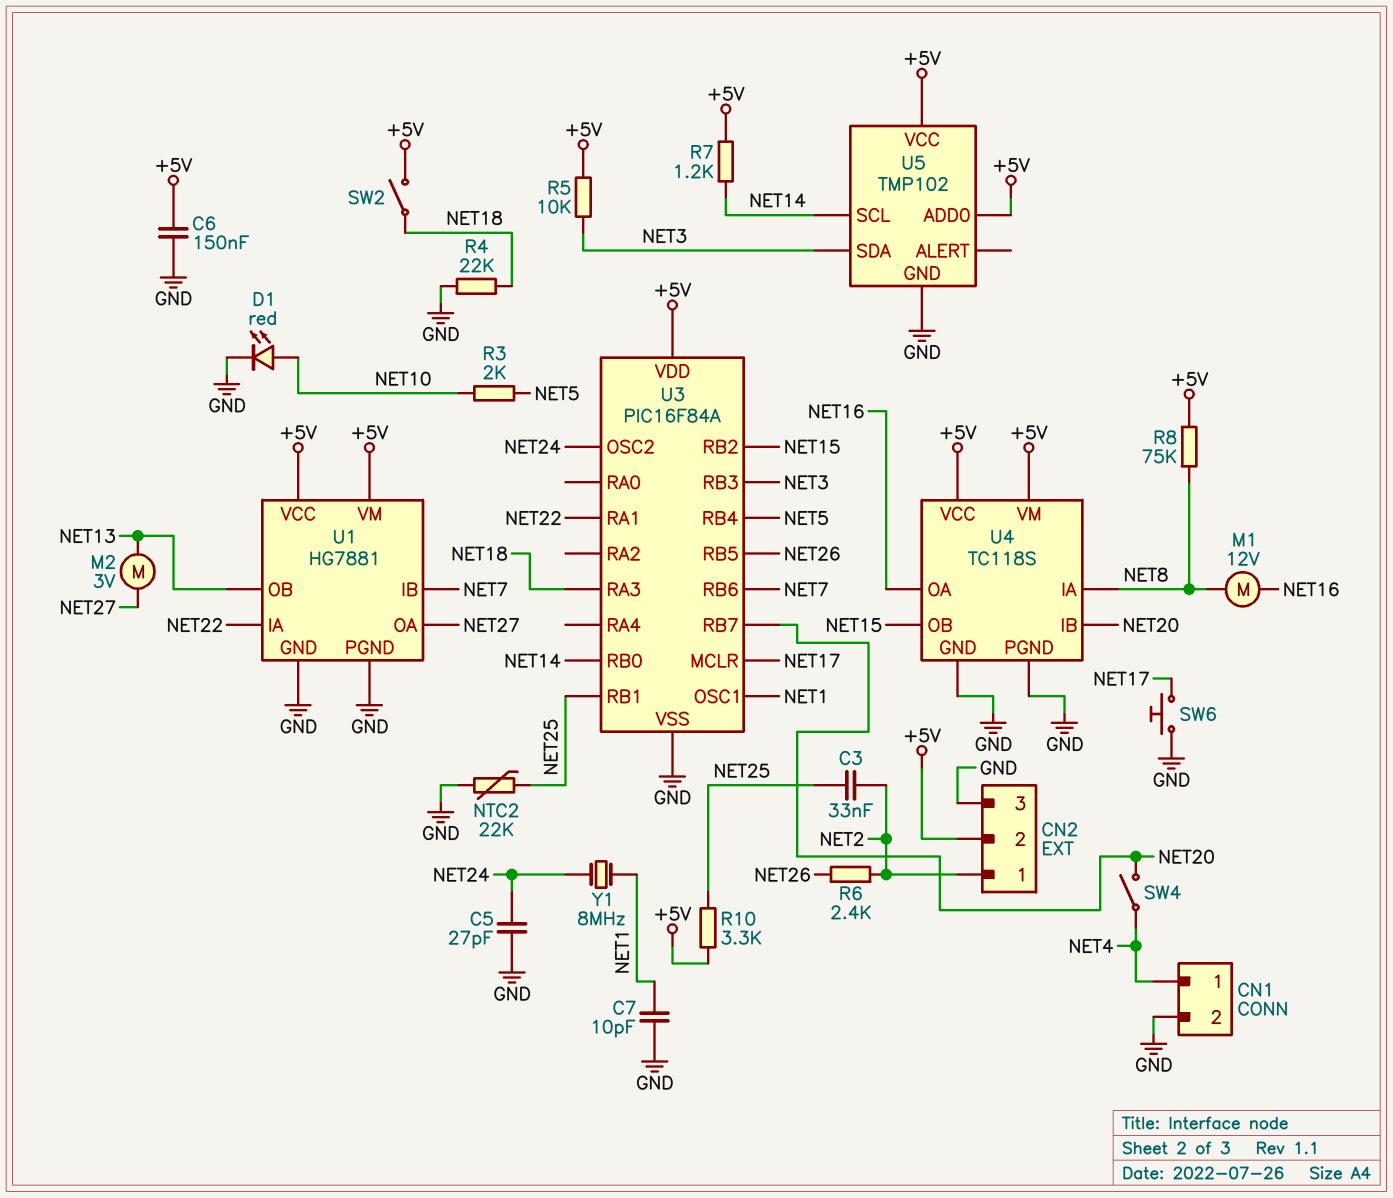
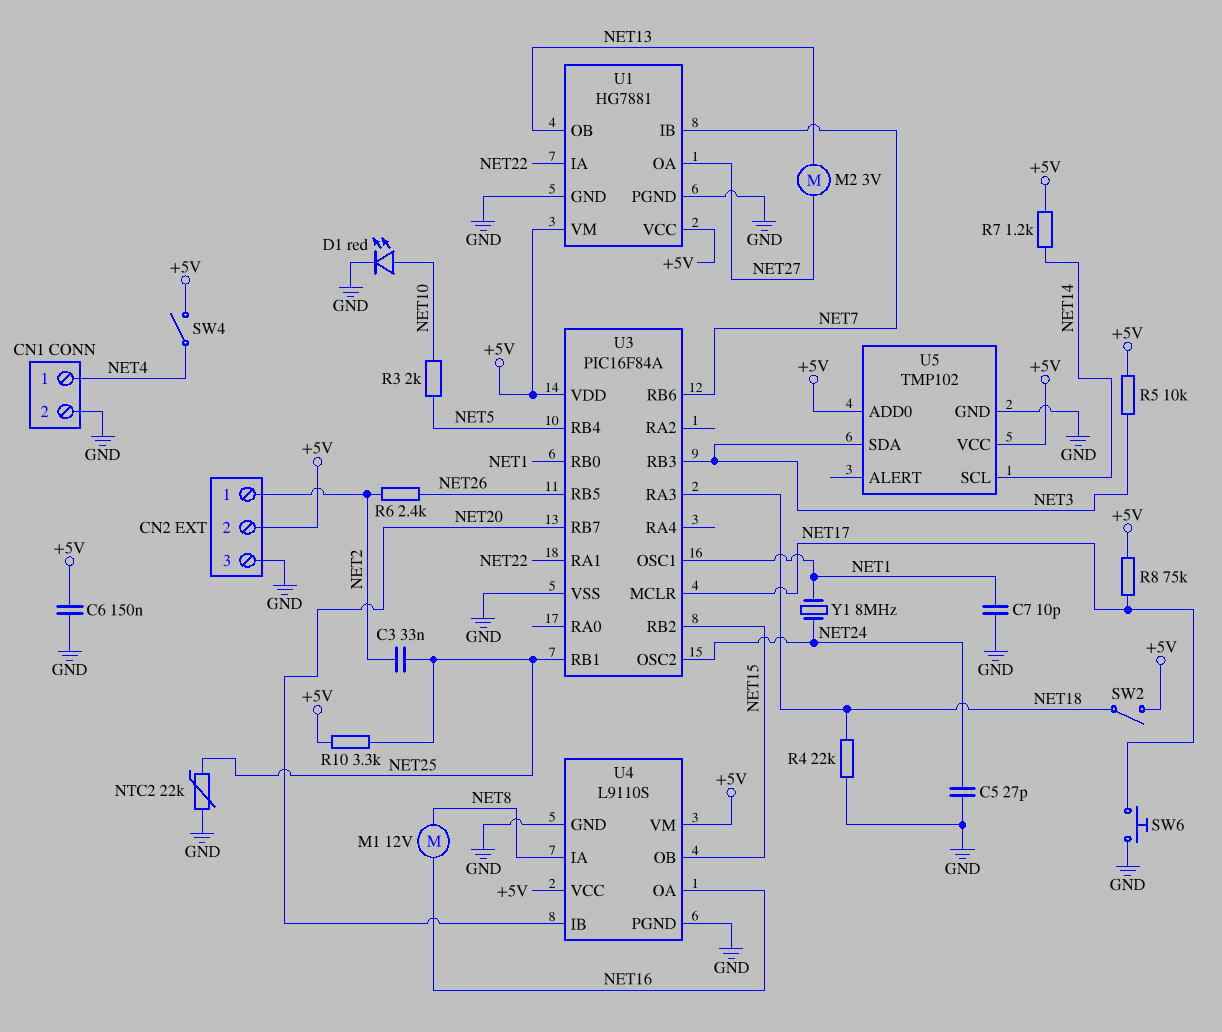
R8: 75k (+5V, NET8) -> 75k (+5V, NET17)
SW4: switch (NET4, NET20) -> switch (+5V, NET4)
U3 pin RB0: NET14 -> NET1
U4: TC118S -> L9110S

